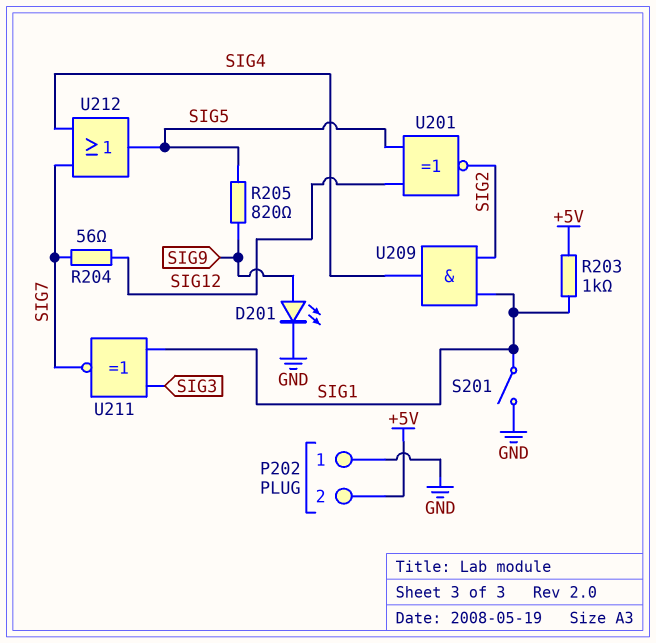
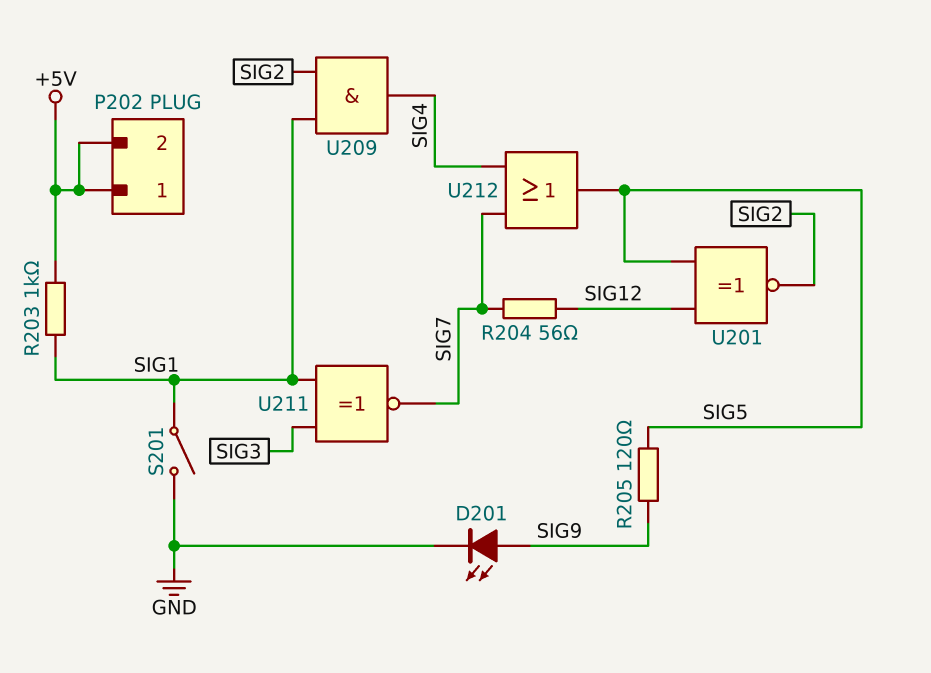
P202 pin 1: GND -> +5V
R205: 820 (SIG5, SIG9) -> 120 (SIG5, SIG9)

